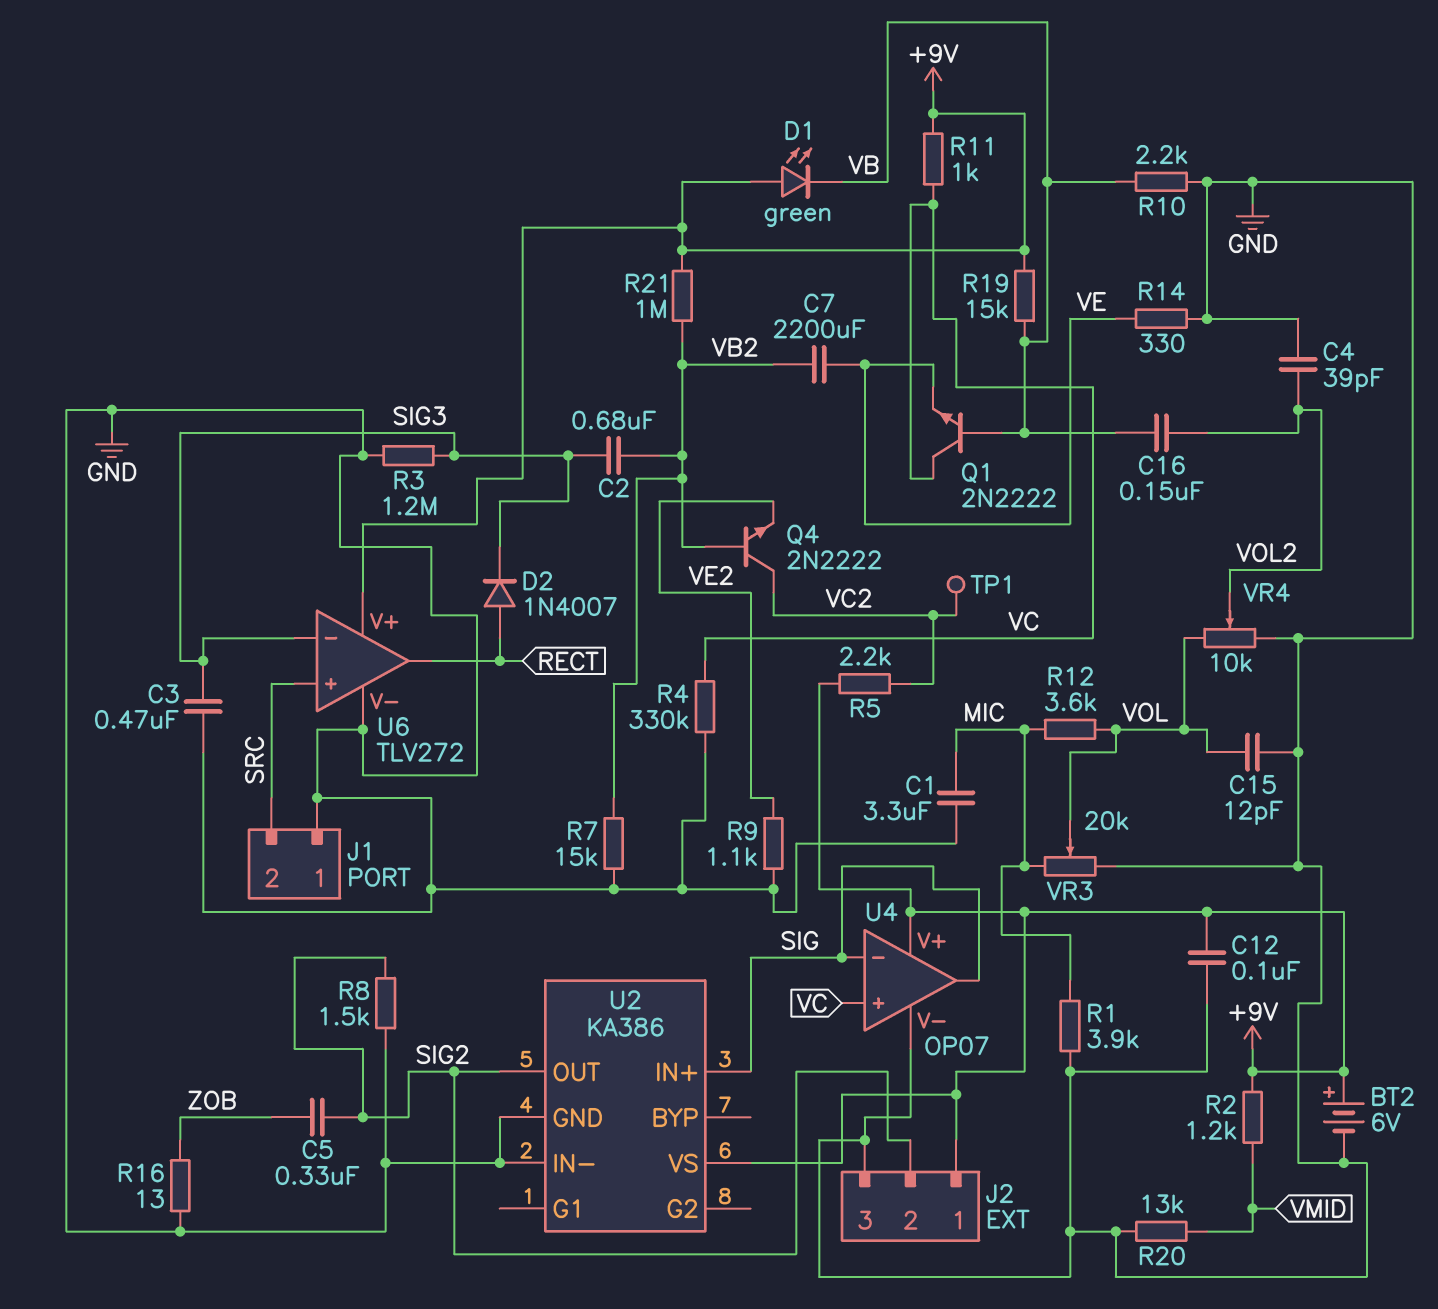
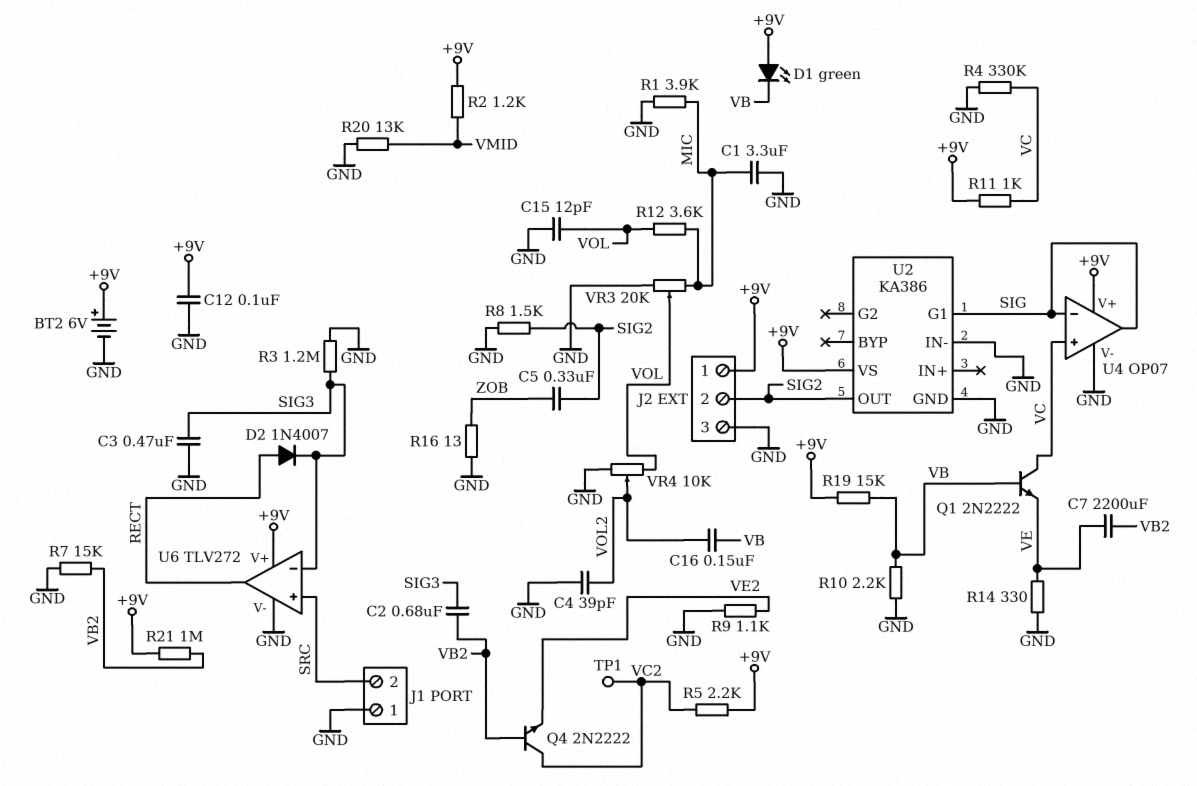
U2 pin G1: none -> SIG
U2 pin IN+: SIG -> none

